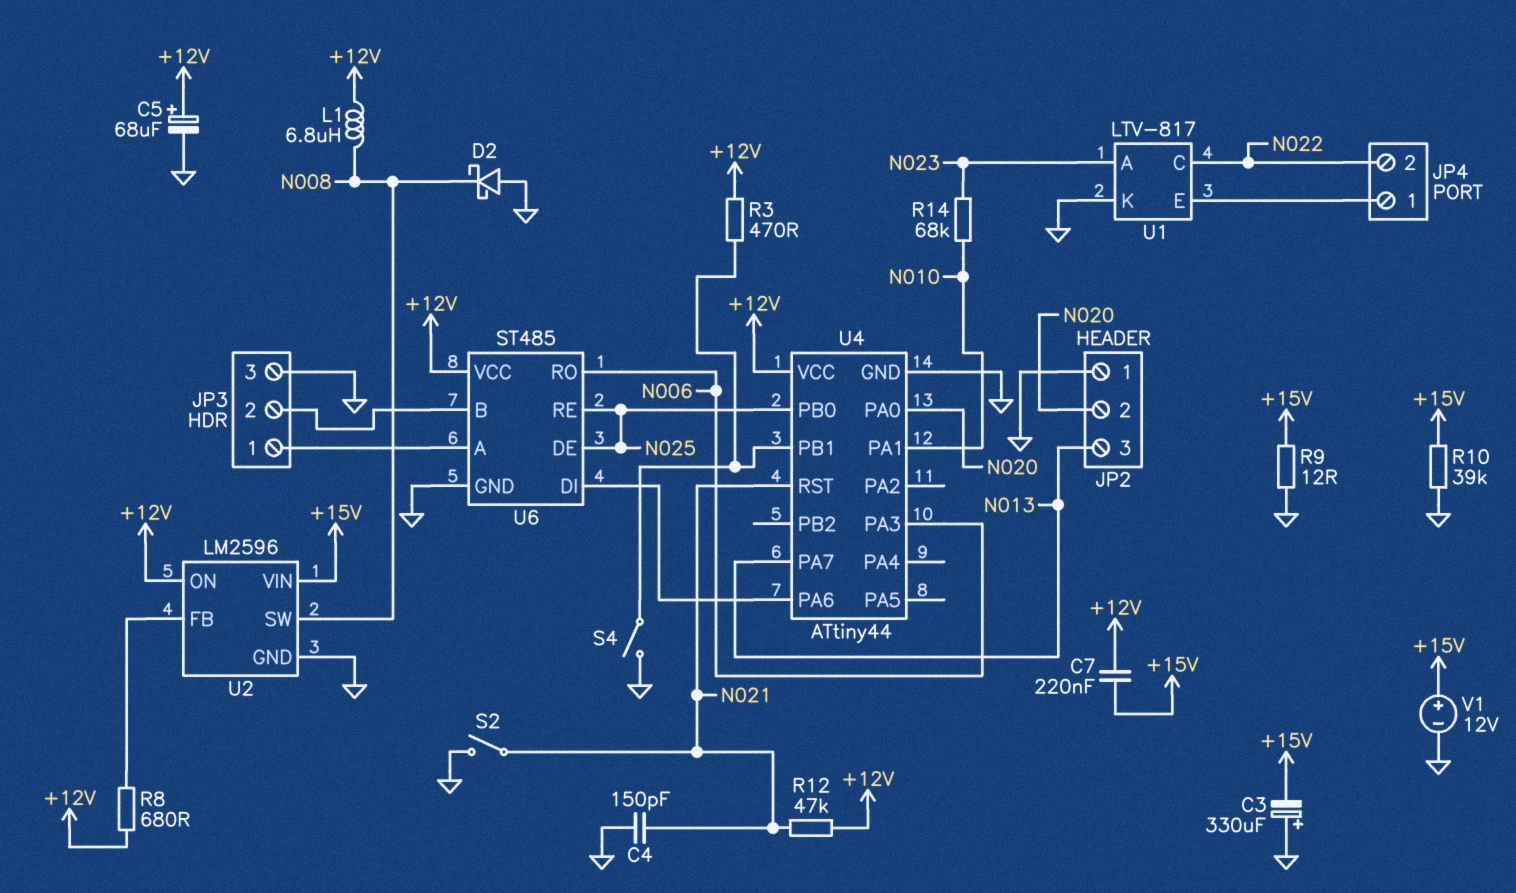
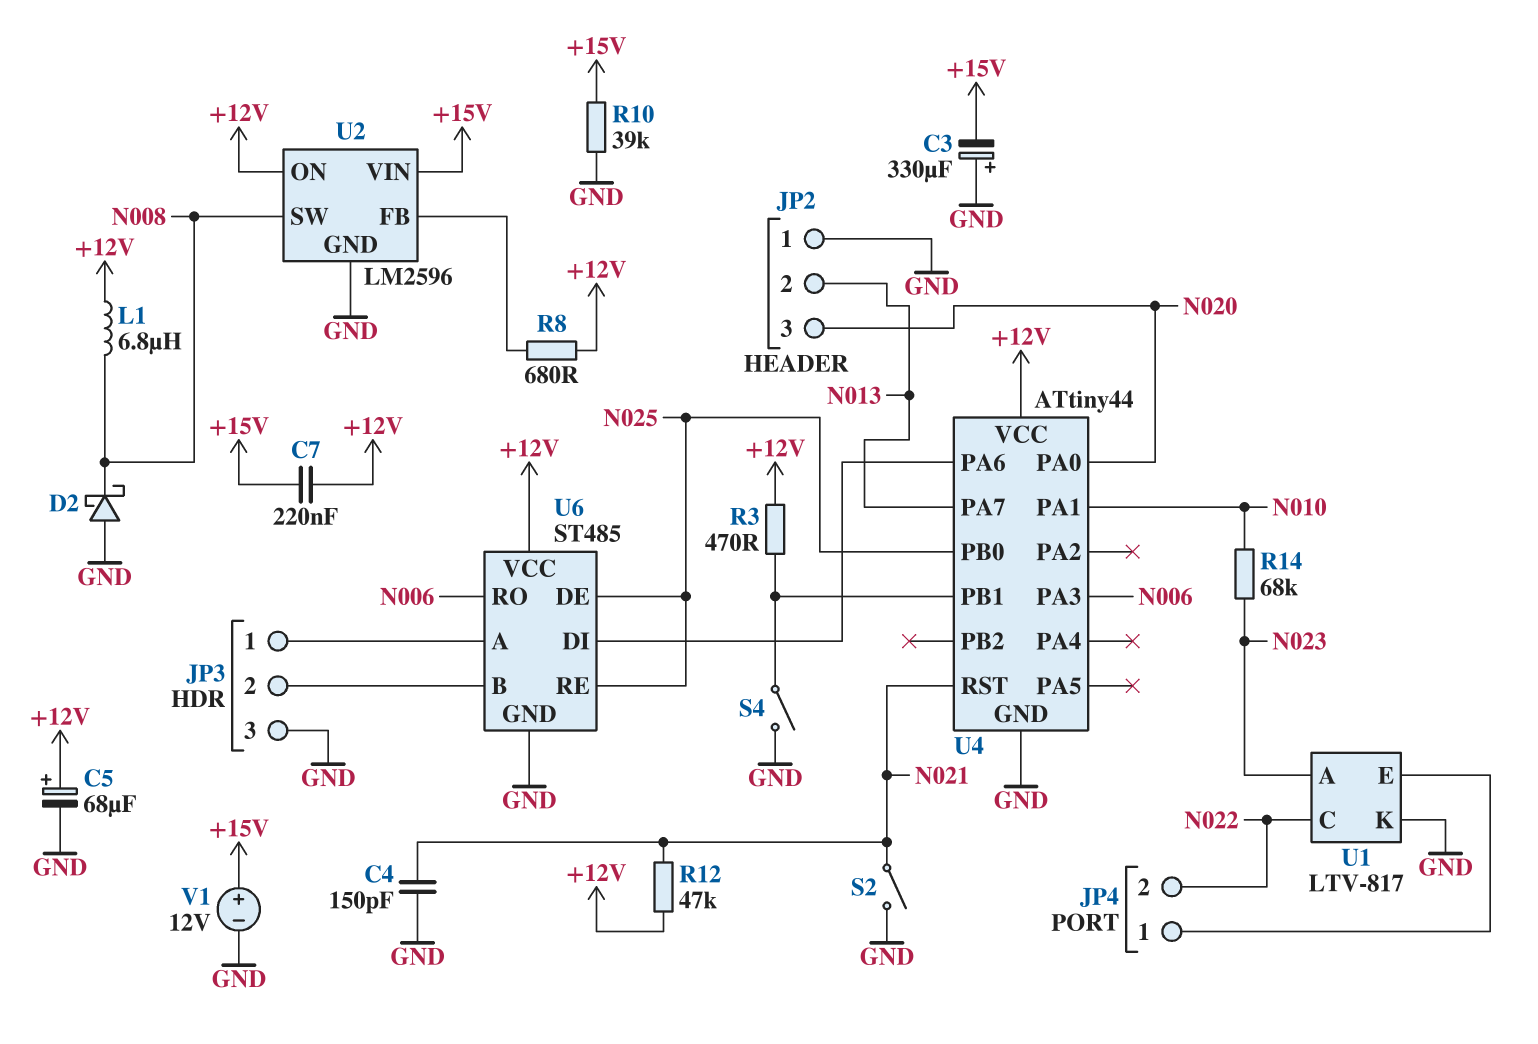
JP2 pin 2: N020 -> N013
JP2 pin 3: N013 -> N020
R9: 12 (+15V, GND) -> none

